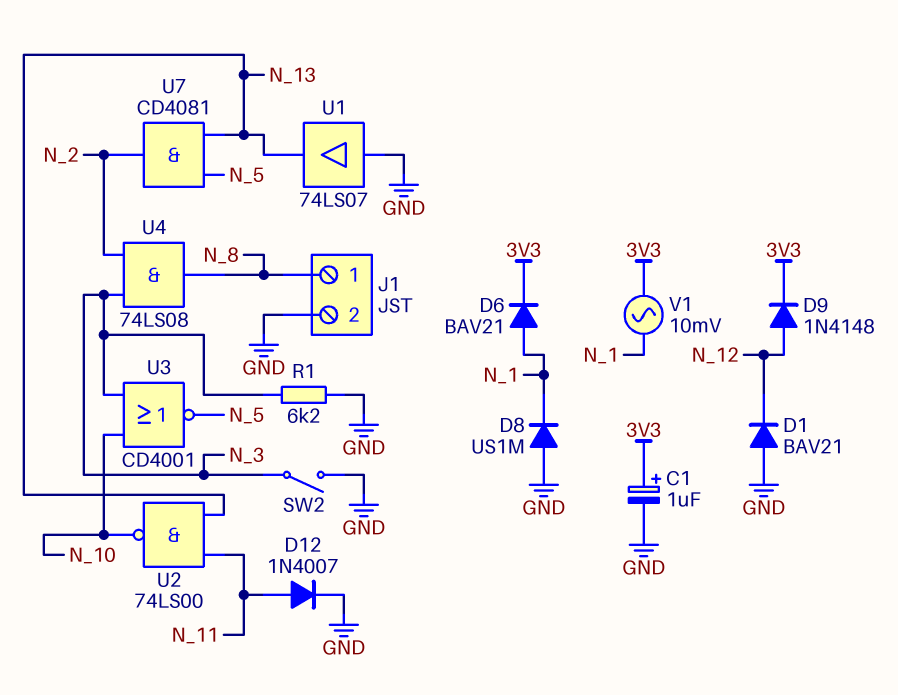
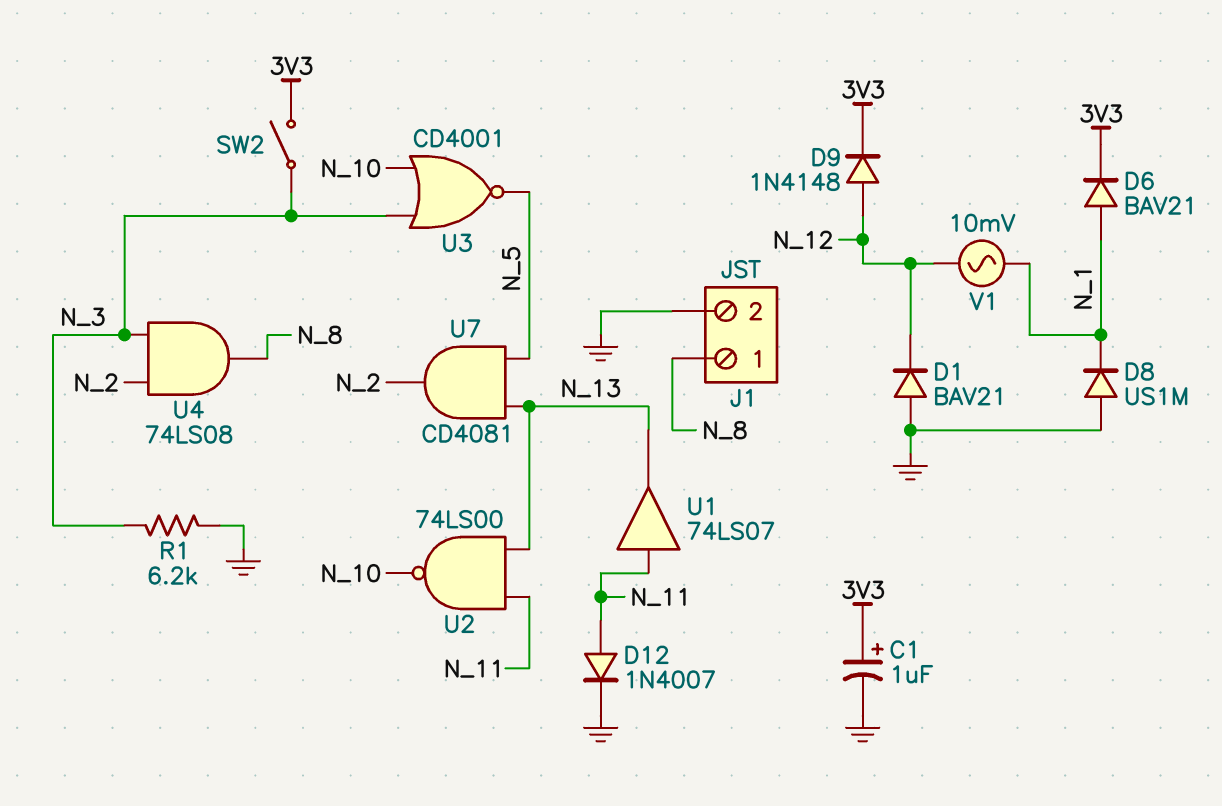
SW2: switch (GND, N_3) -> switch (3V3, N_3)
U1: buffer 74LS07 (in GND, out N_13) -> buffer 74LS07 (in N_11, out N_13)
V1: AC 10mV (3V3, N_1) -> AC 10mV (N_1, N_12)

